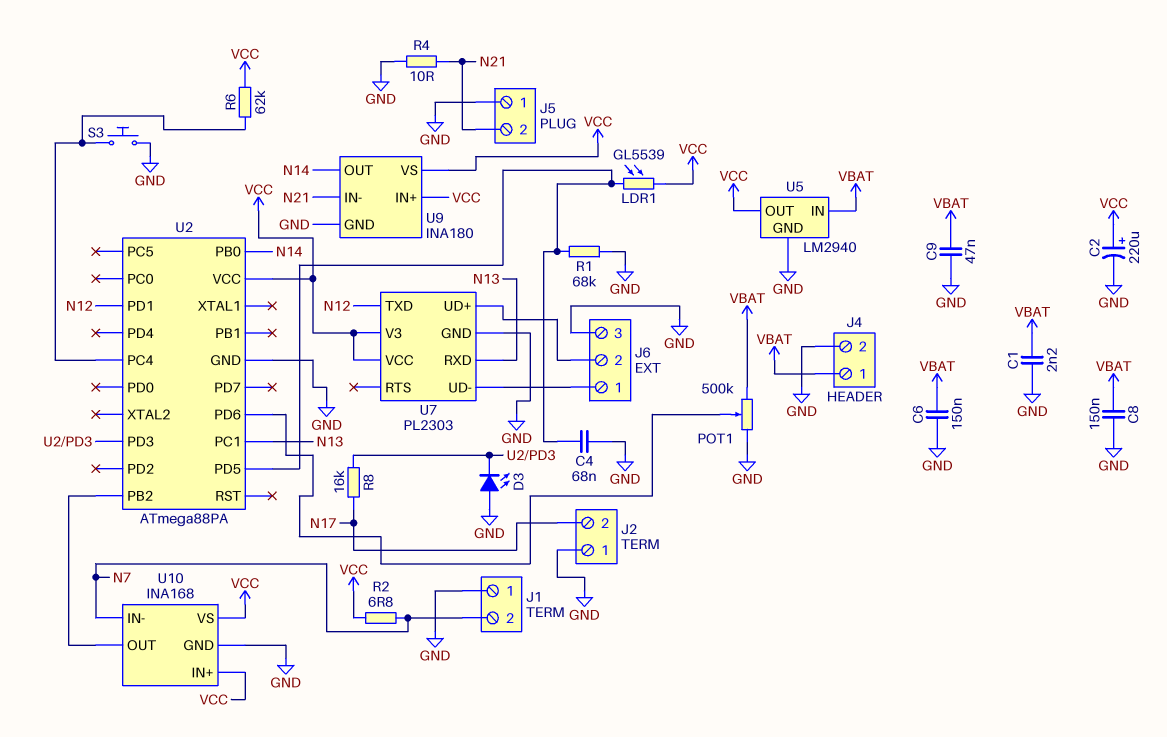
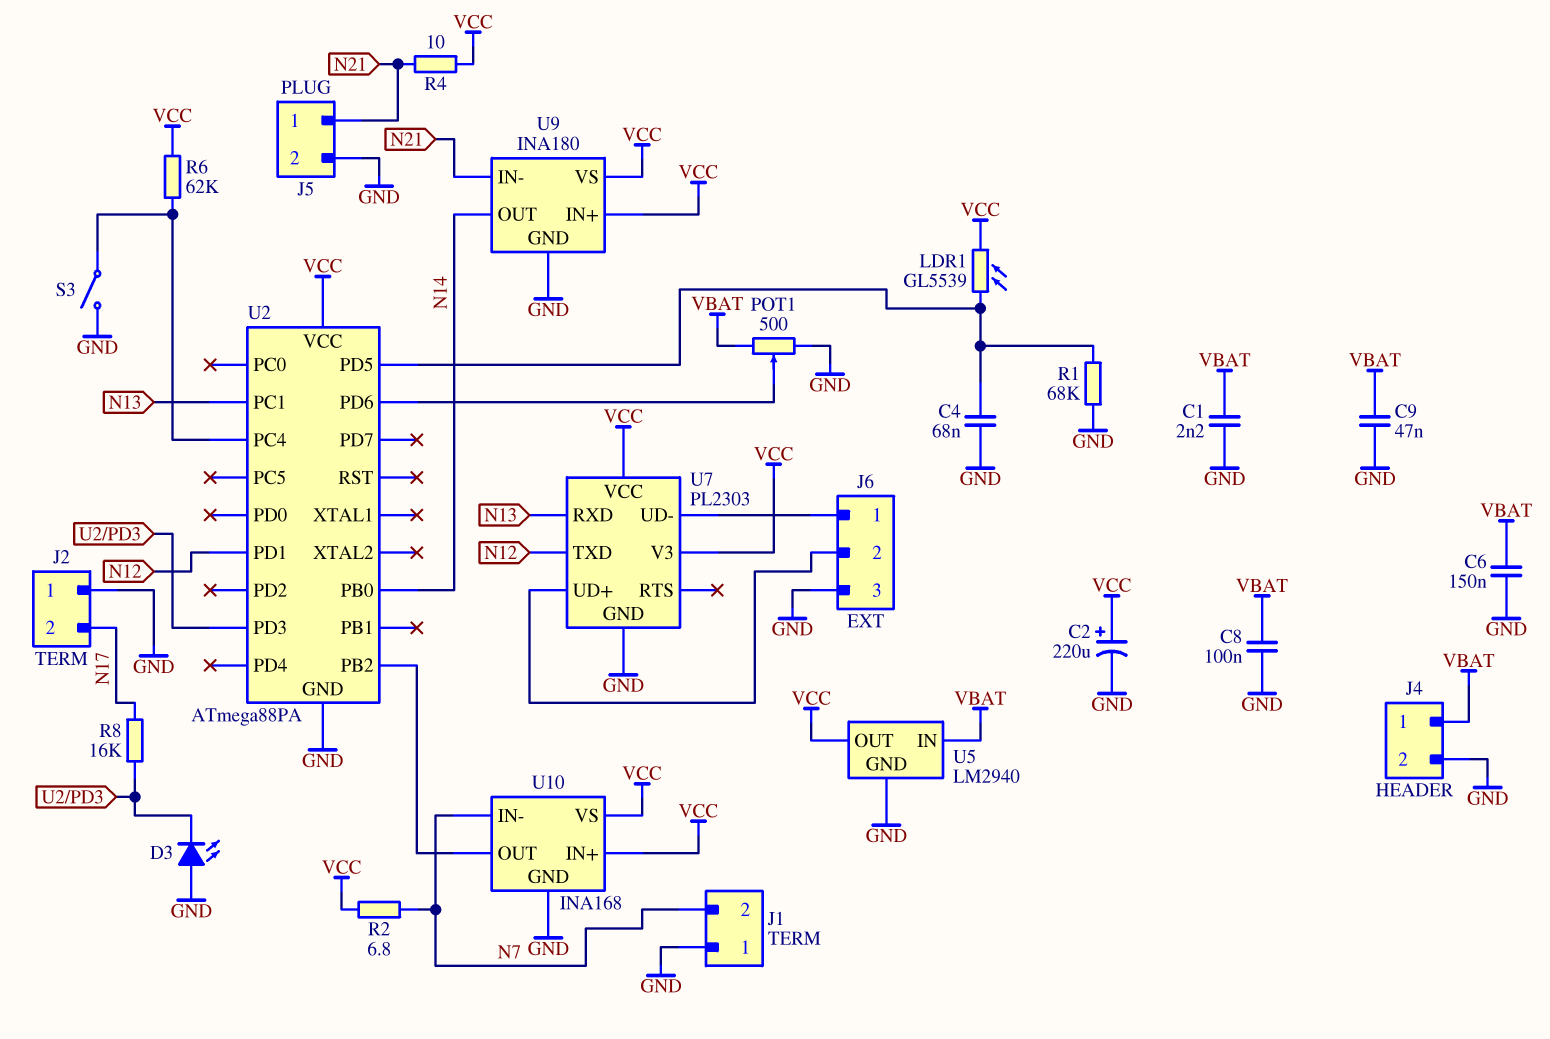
C8: 150nF (GND, VBAT) -> 100nF (GND, VBAT)
J5 pin 1: GND -> N21
J5 pin 2: N21 -> GND
POT1: 500k (GND, VBAT, wiper U2/PD6) -> 500 (GND, VBAT, wiper U2/PD6)
R4: 10 (GND, N21) -> 10 (N21, VCC)
S3: button (GND, U2/PC4) -> switch (GND, U2/PC4)

